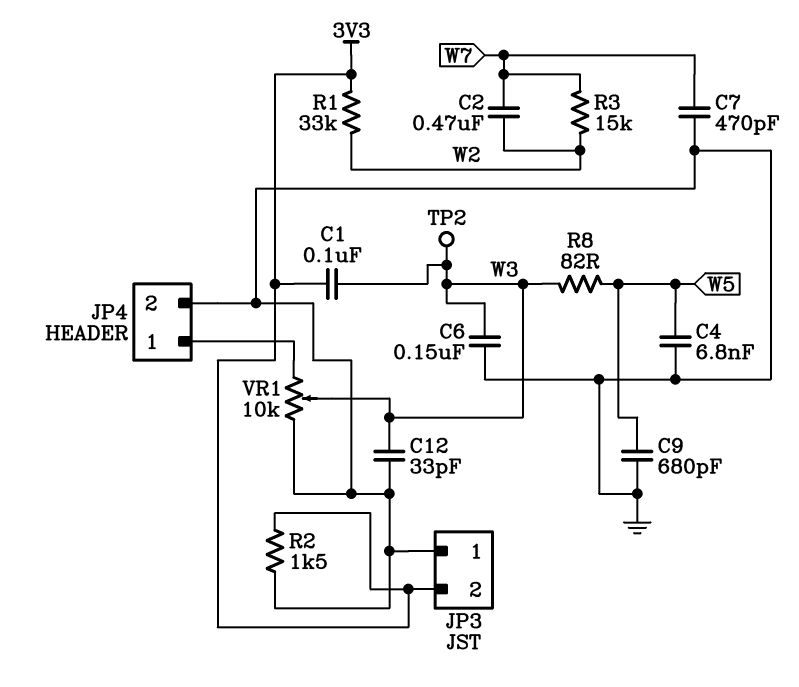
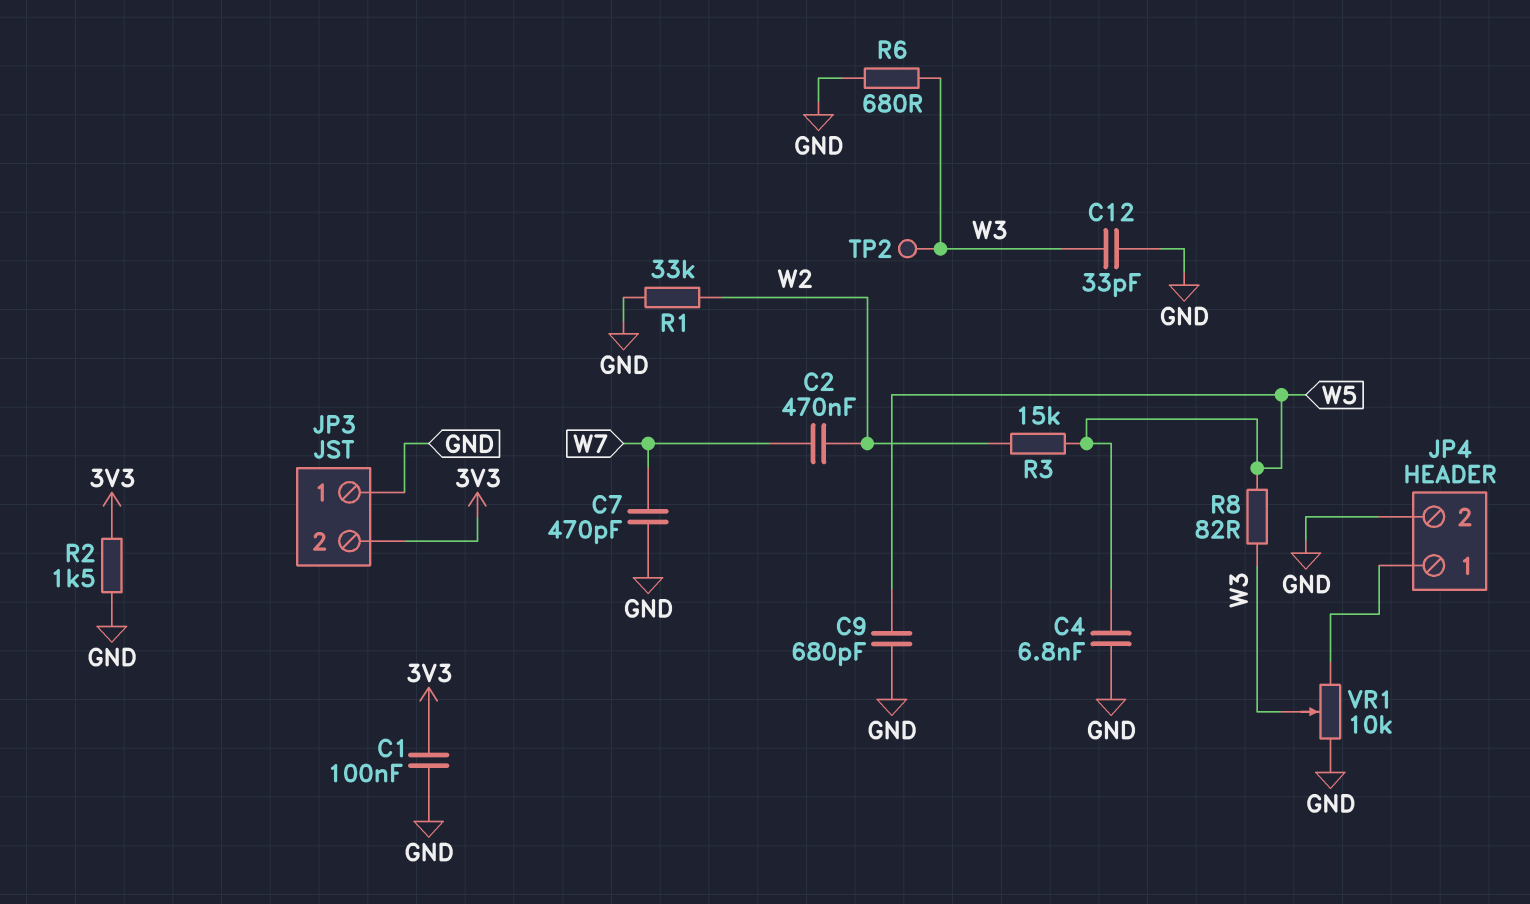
C1: 100nF (3V3, W3) -> 100nF (3V3, GND)
C6: 150nF (GND, W3) -> none
R1: 33k (3V3, W2) -> 33k (GND, W2)
R3: 15k (W2, W7) -> 15k (W2, W5)
R6: none -> 680 (GND, W3)

